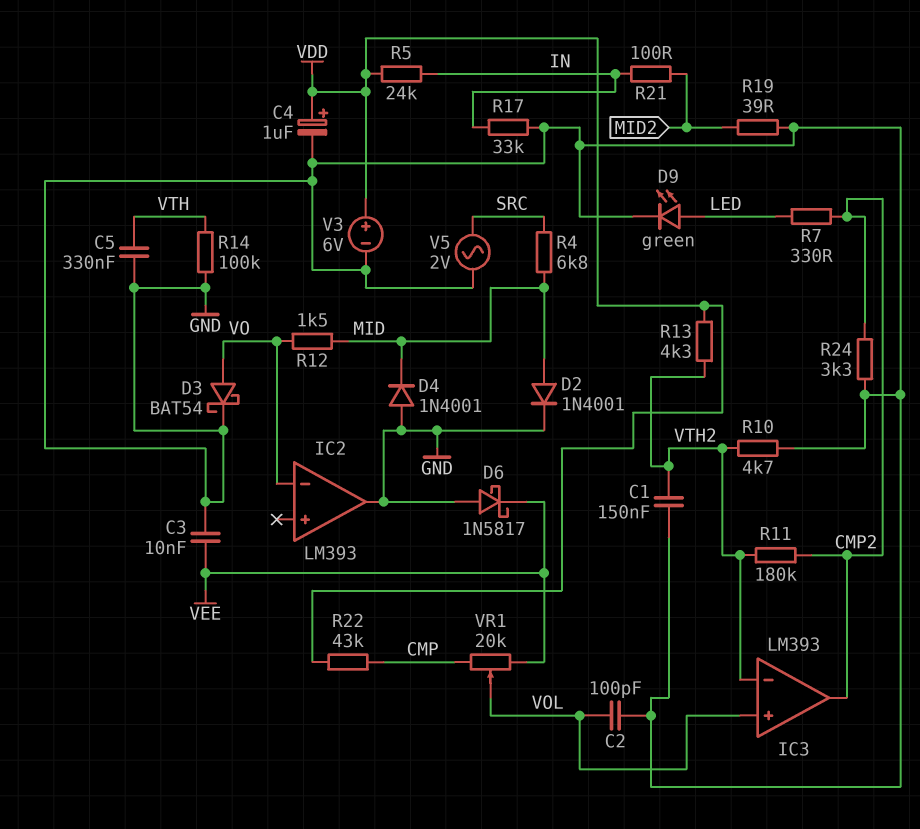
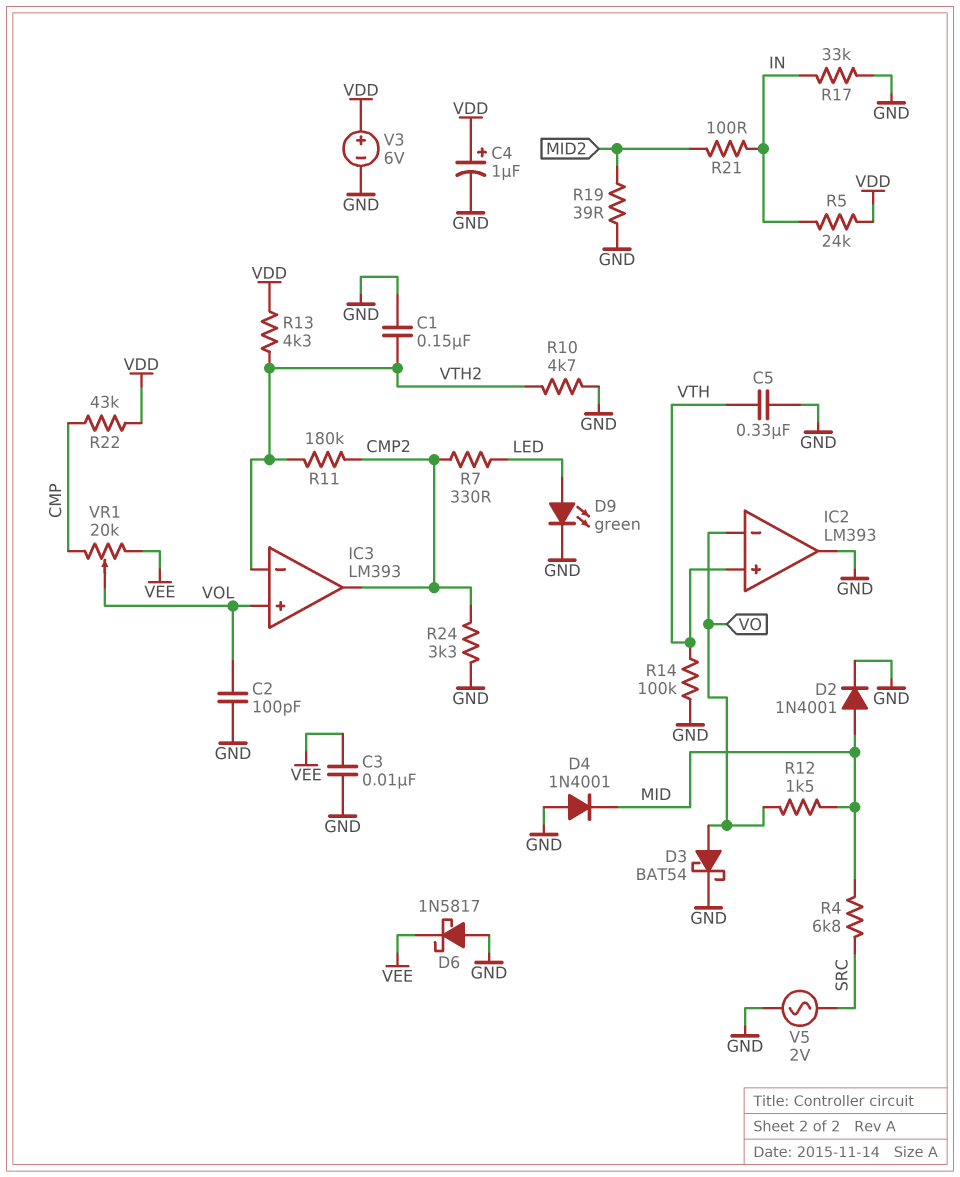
IC2 pin in+: none -> VTH

